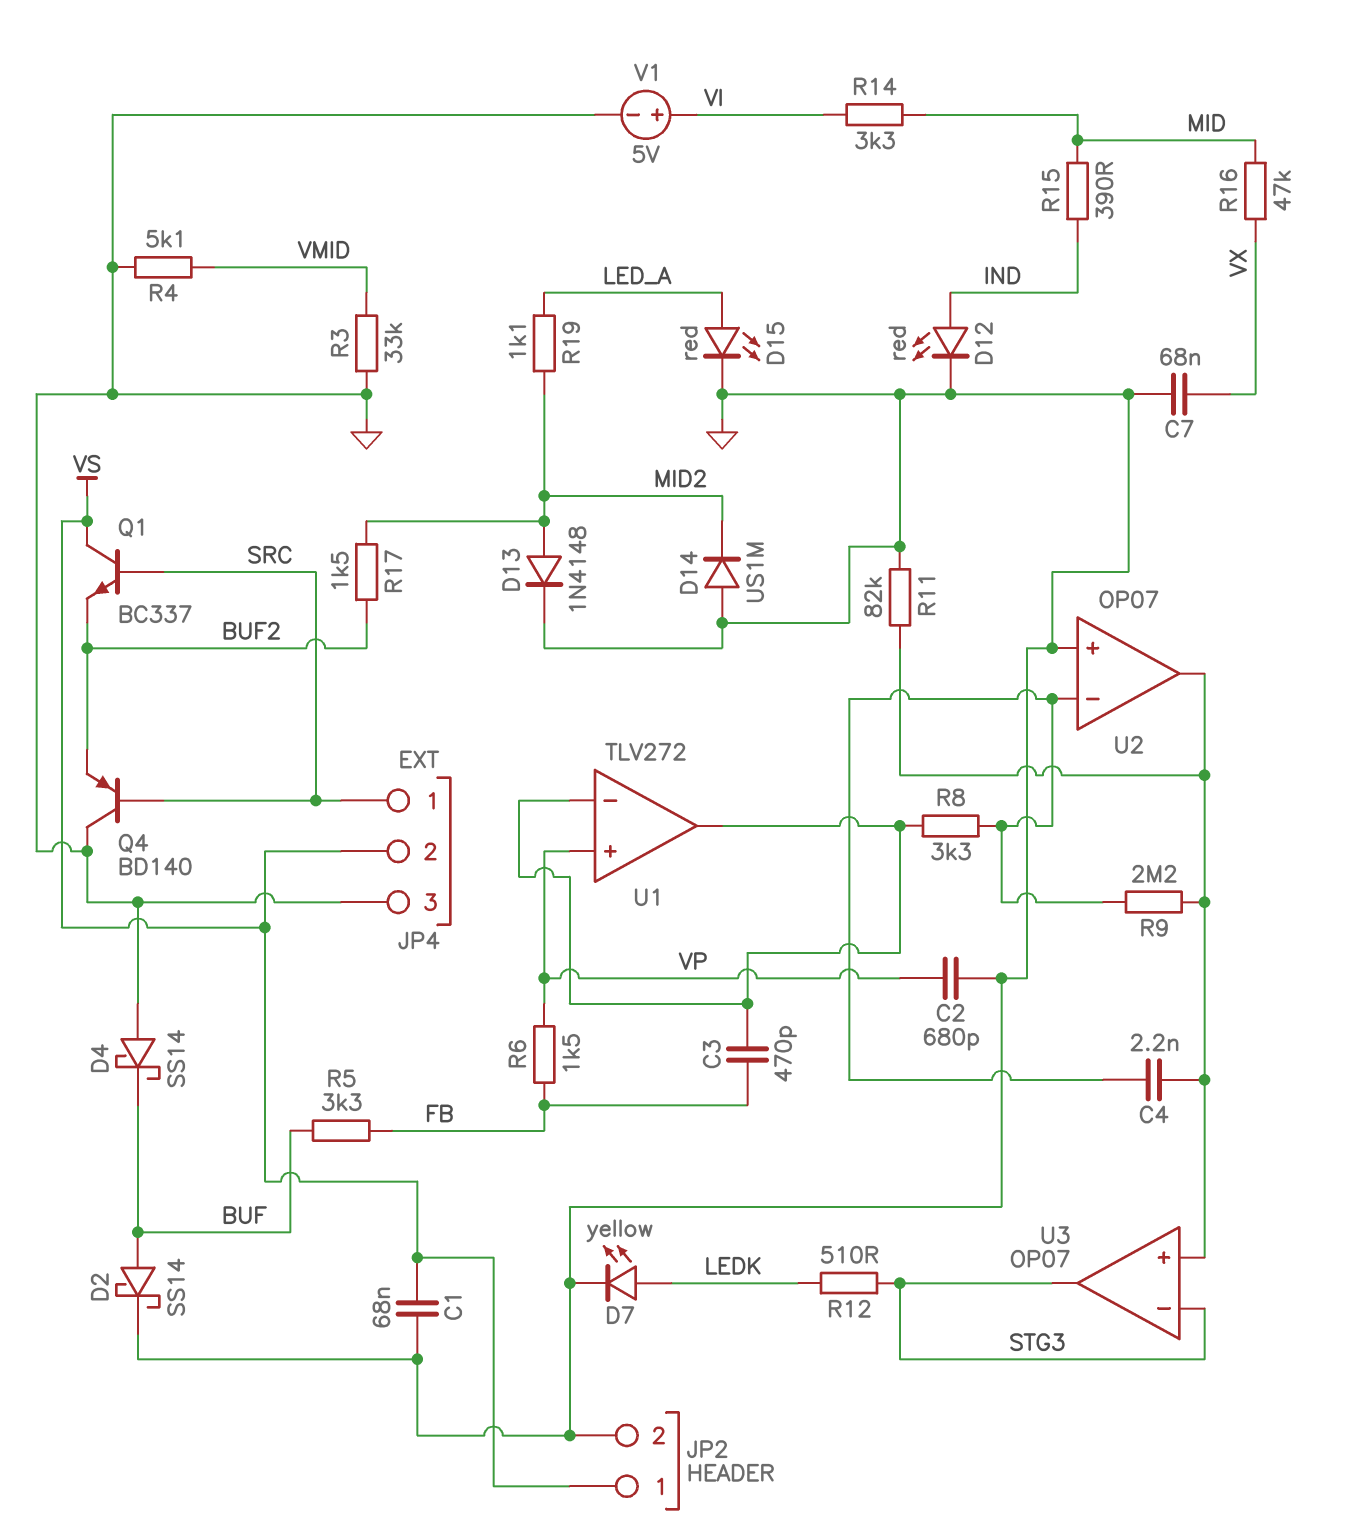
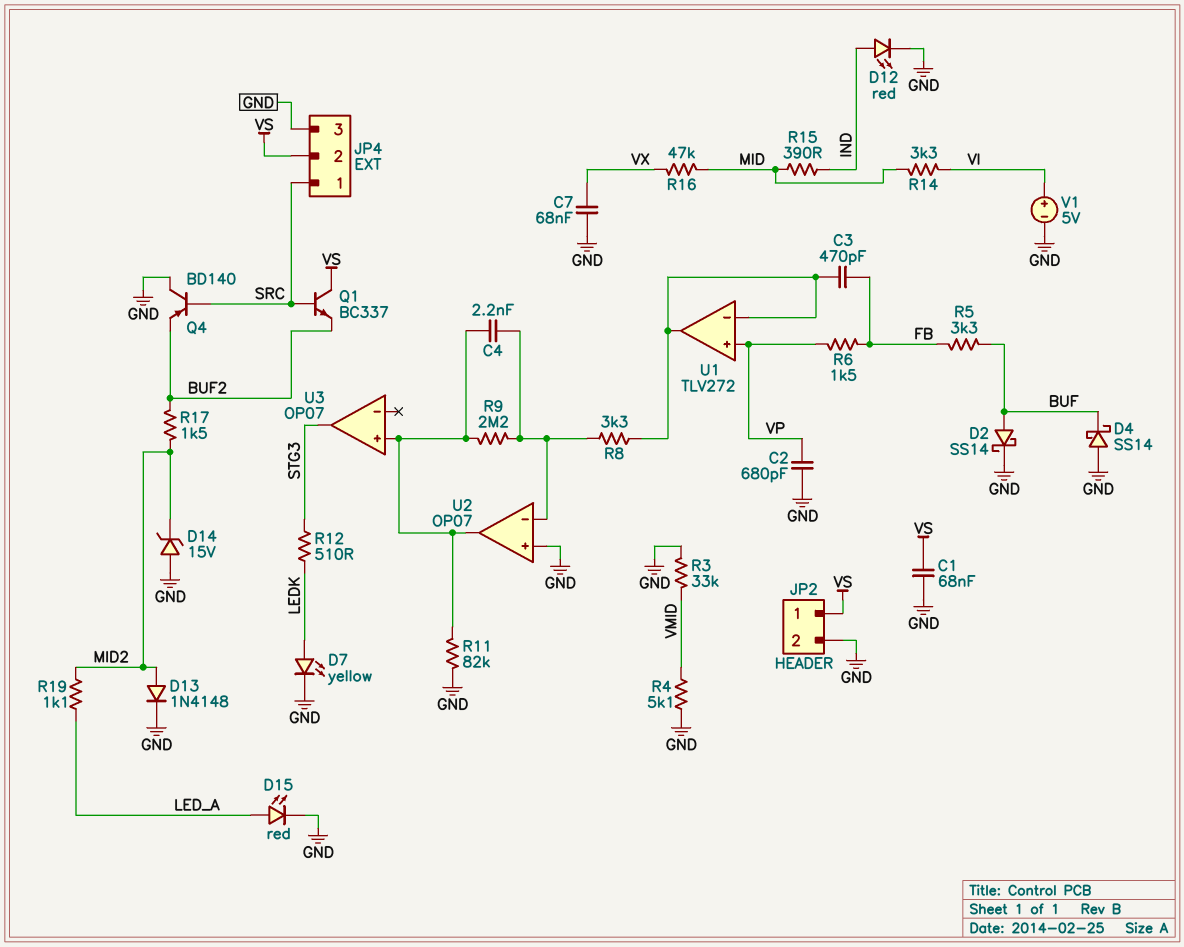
D14: diode US1M (A GND, K MID2) -> zener 15V (A GND, K MID2)
U3 pin in-: STG3 -> none

